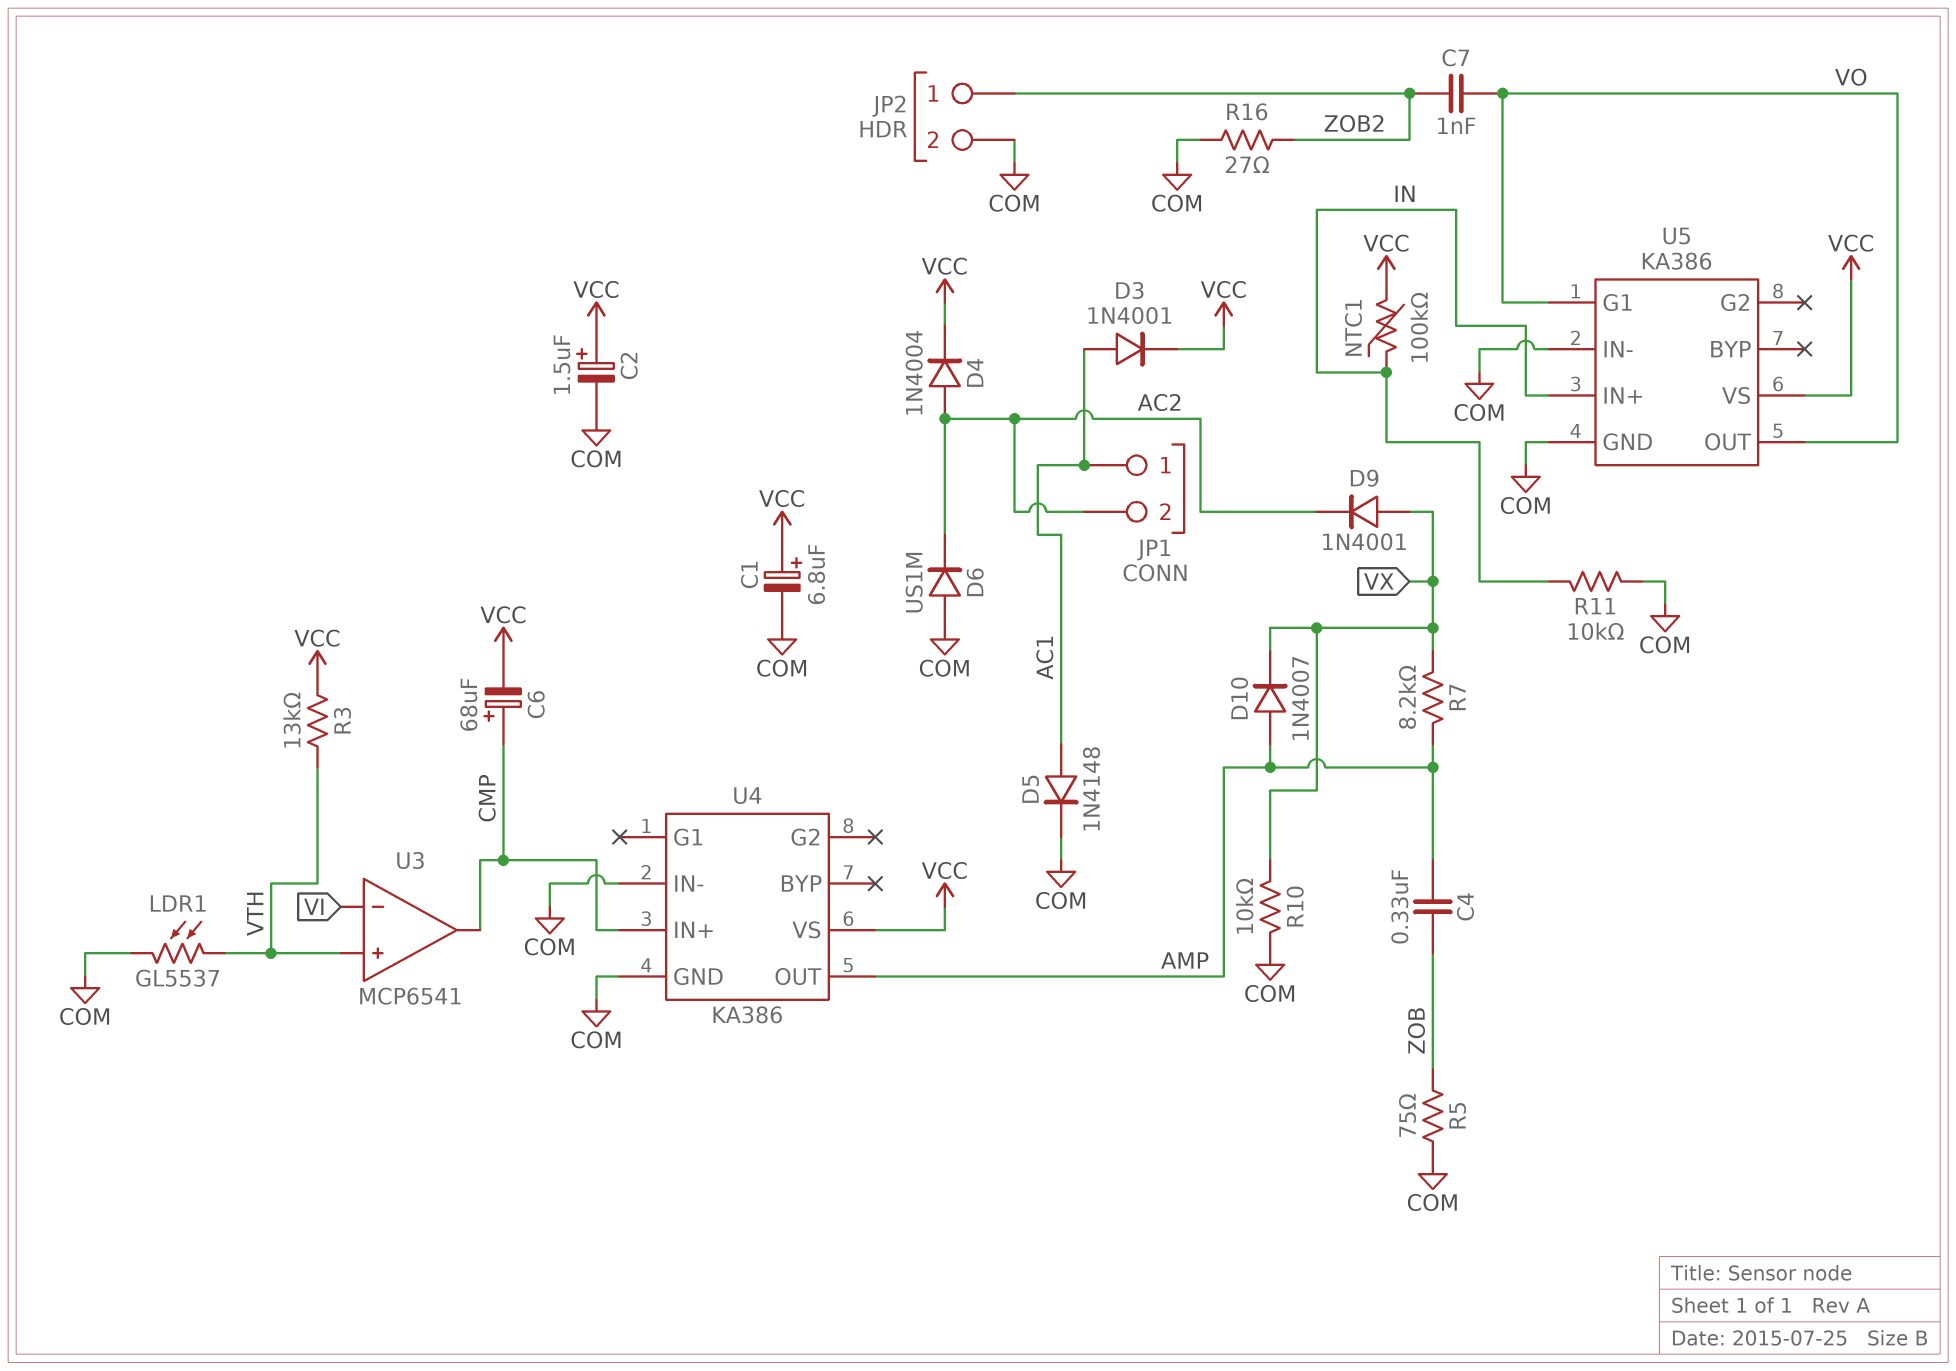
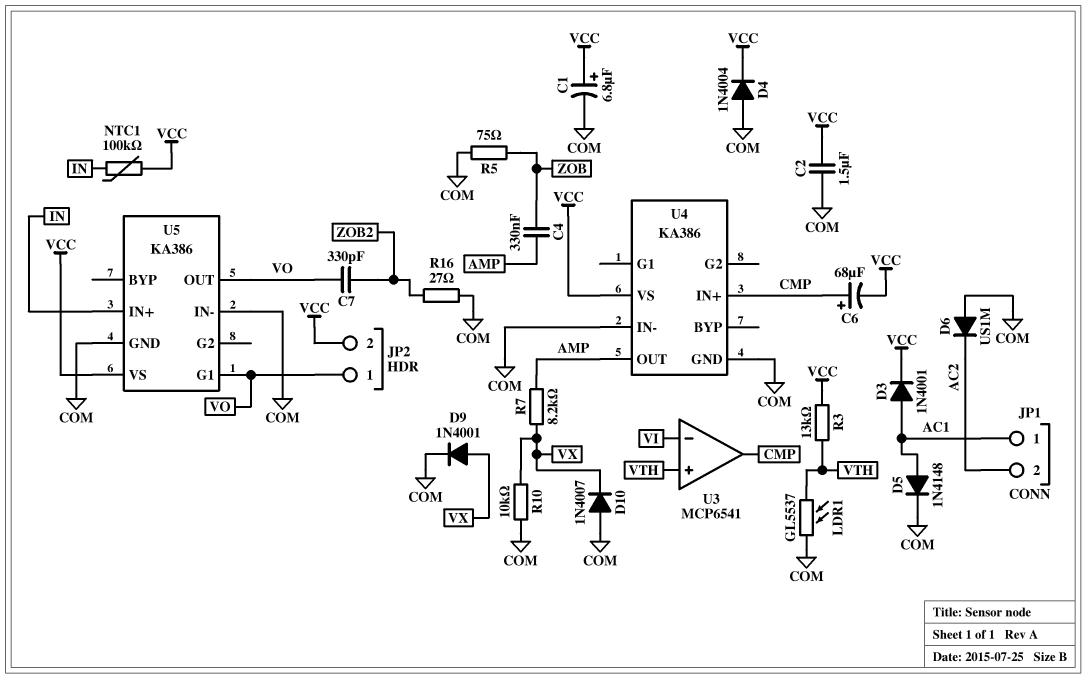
C2: 1.5uF (plus VCC, minus COM) -> 1.5uF (COM, VCC)
C7: 1nF (VO, ZOB2) -> 330pF (VO, ZOB2)
D4: diode 1N4004 (A AC2, K VCC) -> diode 1N4004 (A COM, K VCC)
D9: diode 1N4001 (A VX, K AC2) -> diode 1N4001 (A VX, K COM)
D10: diode 1N4007 (A AMP, K VX) -> diode 1N4007 (A COM, K VX)
JP2 pin 1: ZOB2 -> VO
JP2 pin 2: COM -> VCC
R11: 10k (COM, IN) -> none

